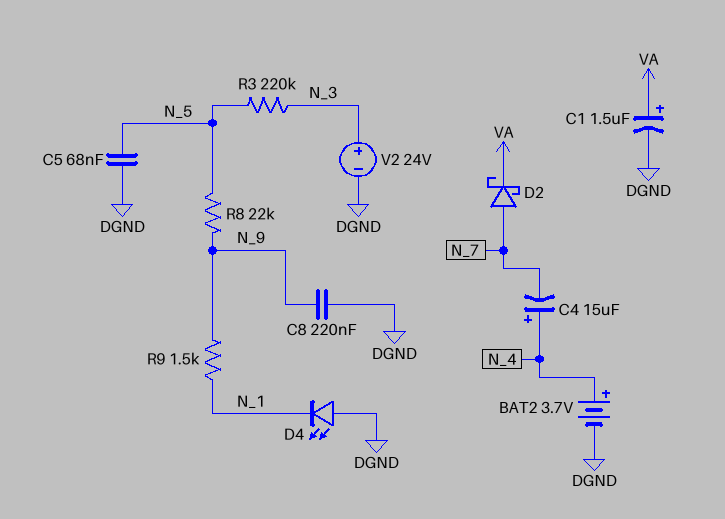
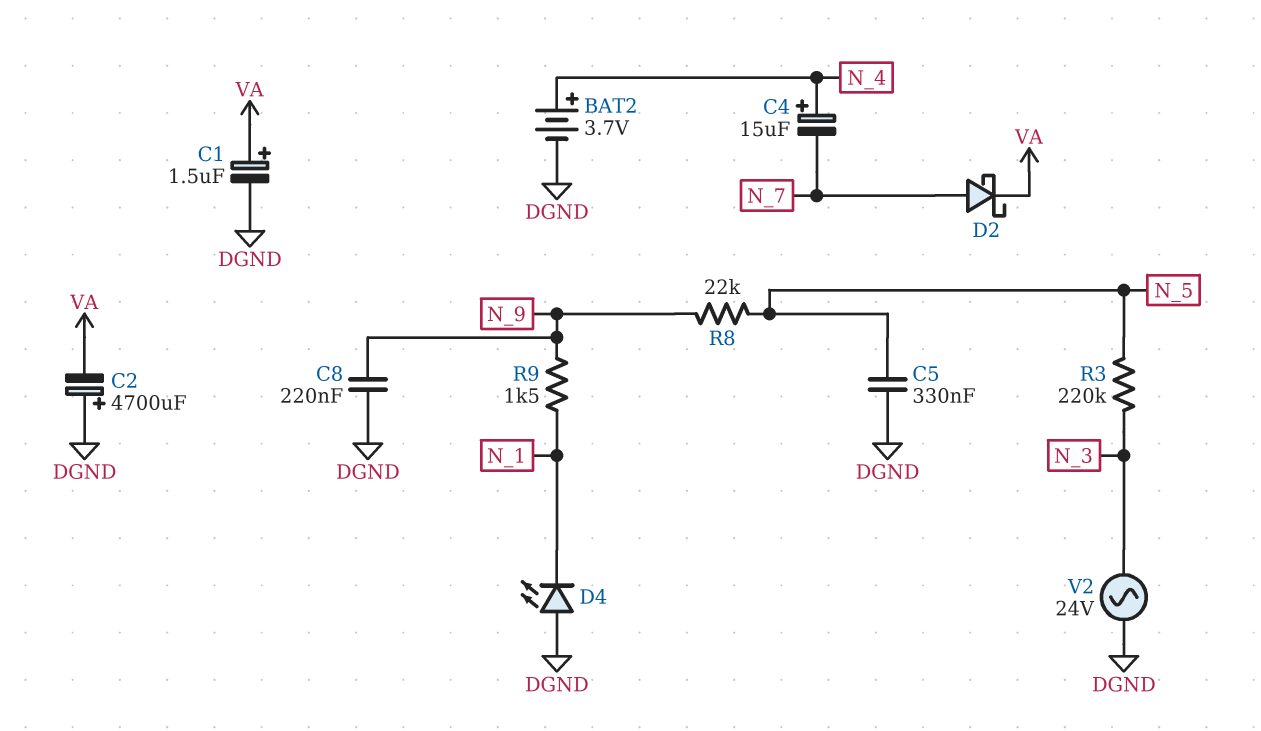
C2: none -> 4700uF (plus DGND, minus VA)
C5: 68nF (DGND, N_5) -> 330nF (DGND, N_5)
V2: 24V (plus N_3, minus DGND) -> AC 24V (DGND, N_3)

